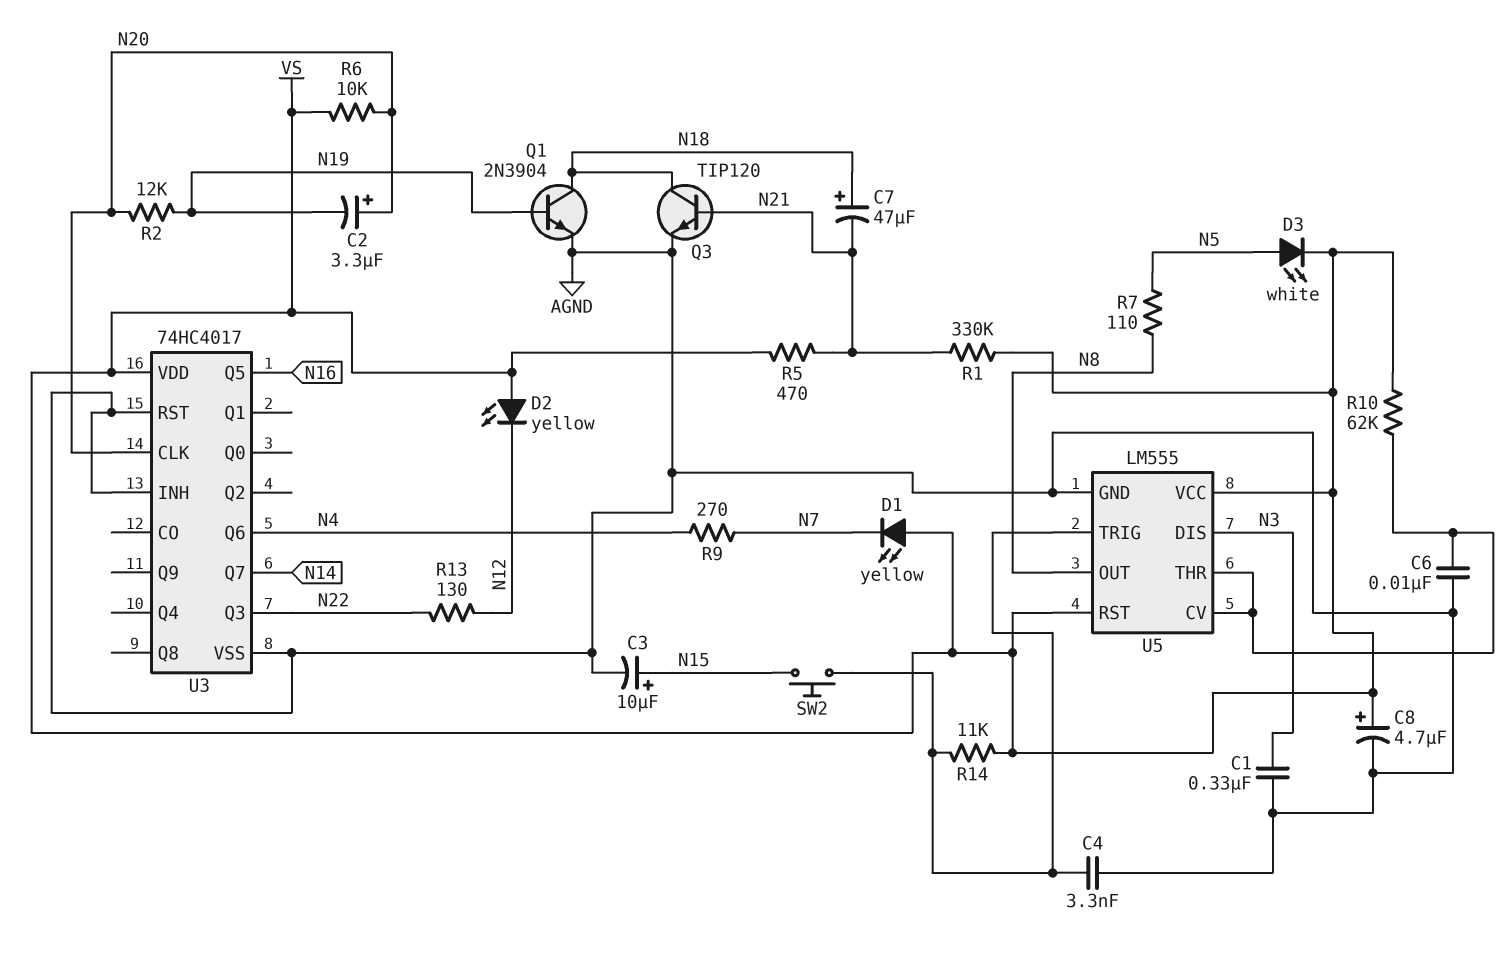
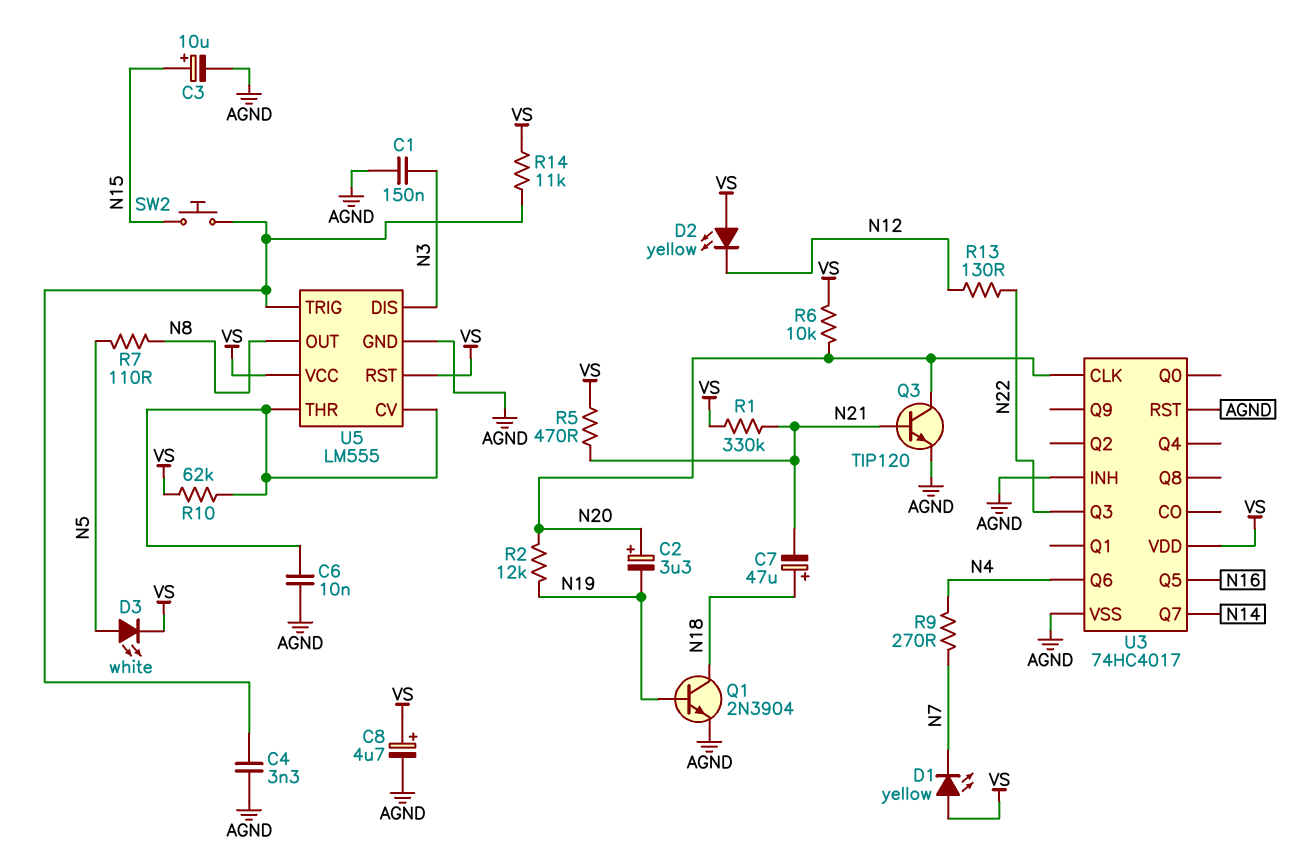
C1: 330nF (AGND, N3) -> 150nF (AGND, N3)
Q3: NPN TIP120 (B N21, C N18, E AGND) -> NPN TIP120 (B N21, C N20, E AGND)

